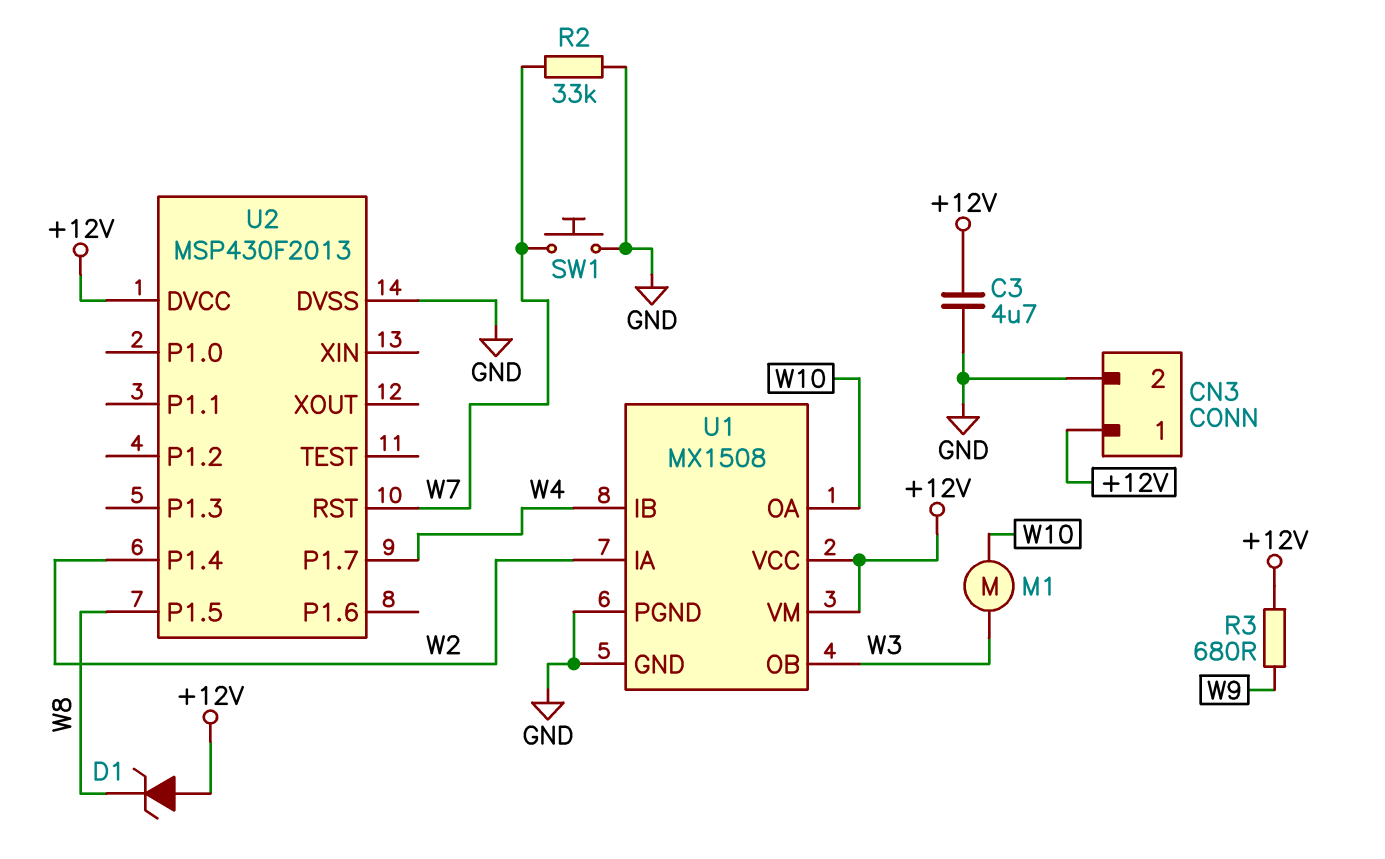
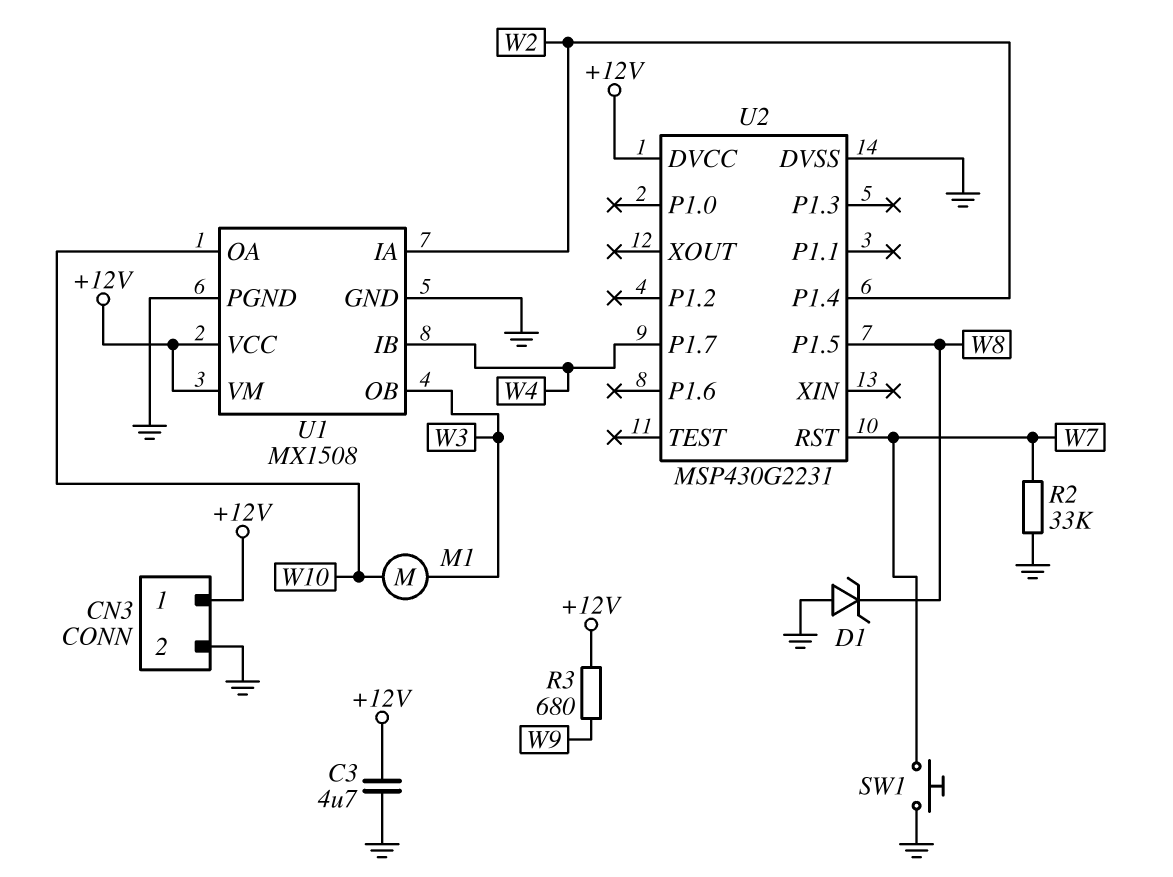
D1: zener (A +12V, K W8) -> zener (A GND, K W8)
U2: MSP430F2013 -> MSP430G2231

